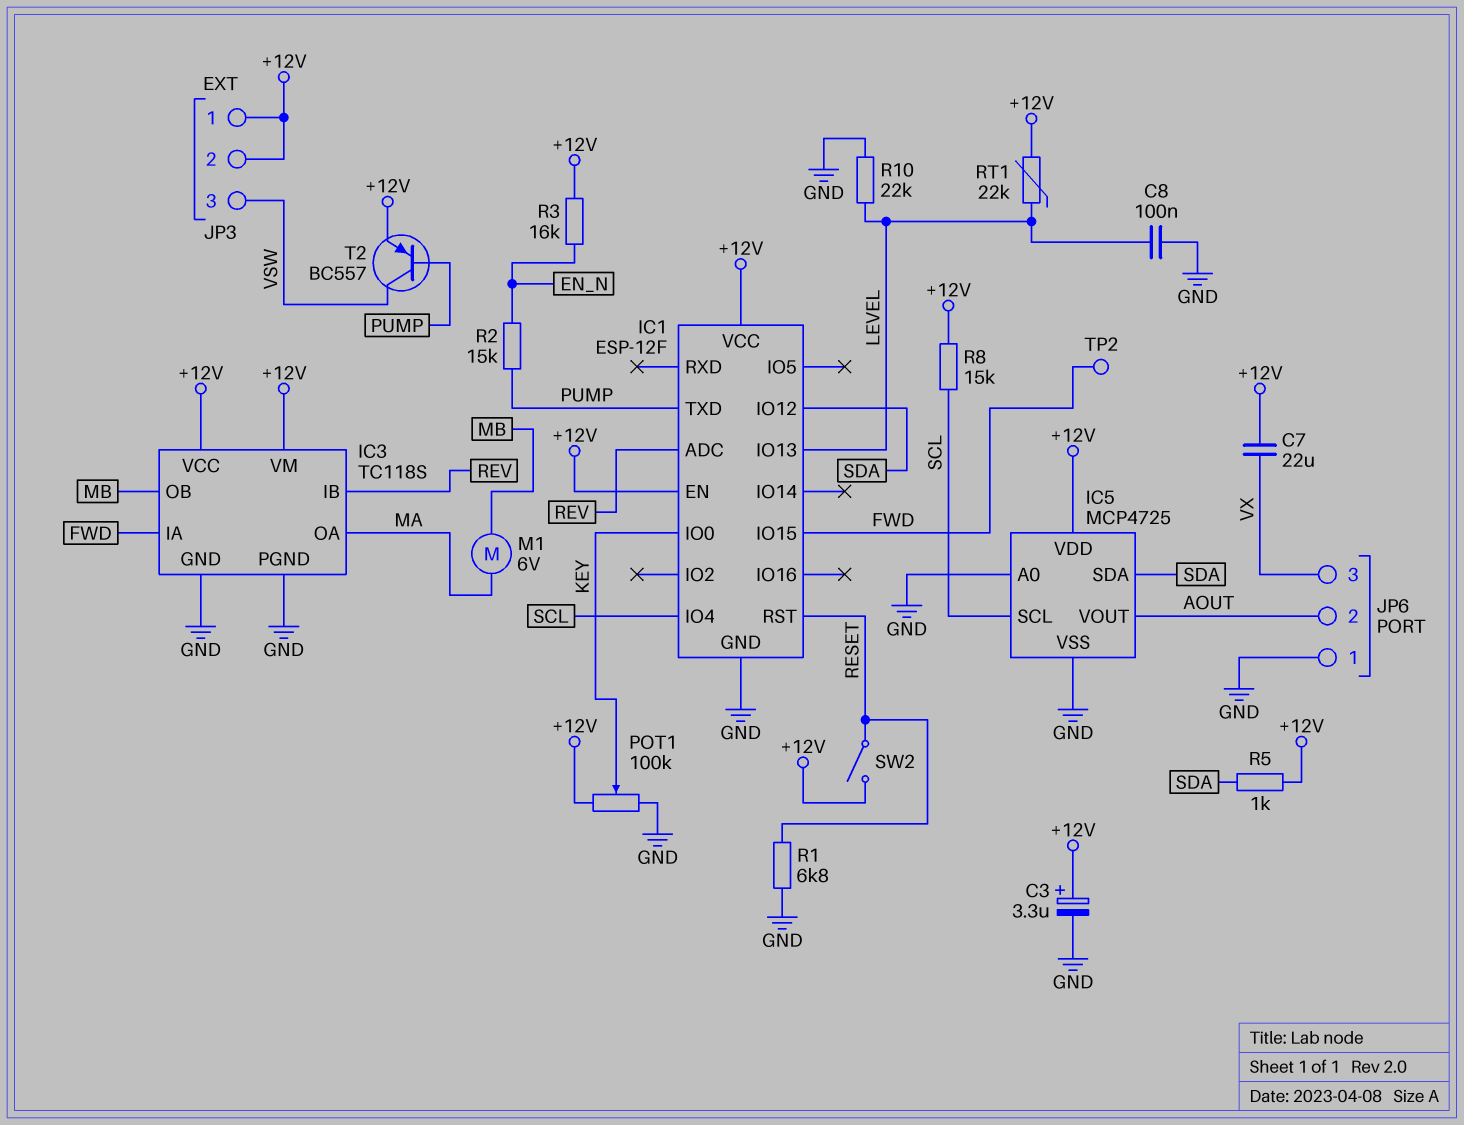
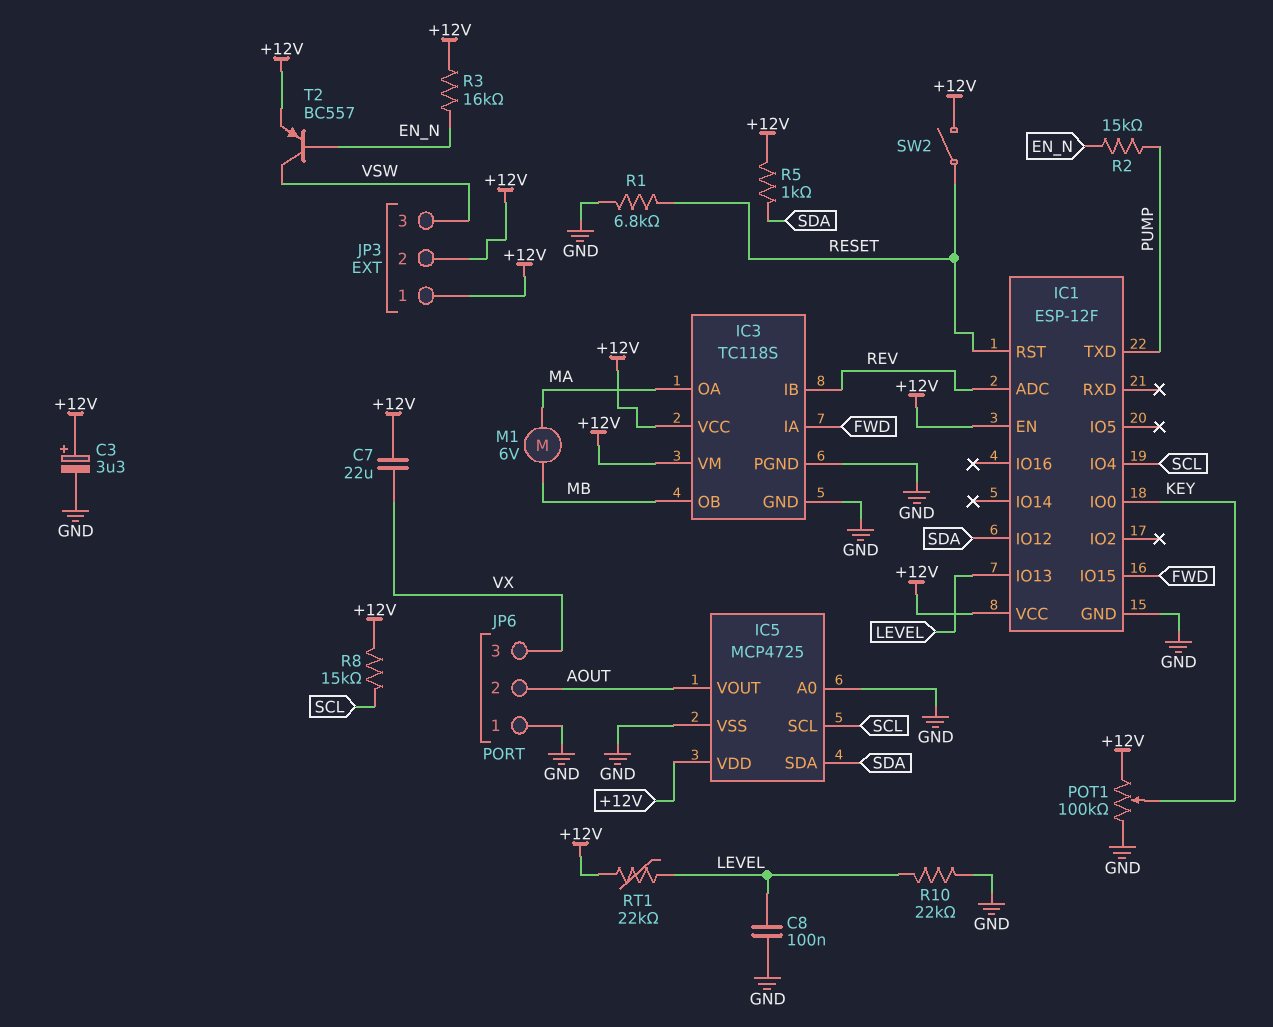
T2: PNP BC557 (B PUMP, C VSW, E +12V) -> PNP BC557 (B EN_N, C VSW, E +12V)
TP2: test point (FWD) -> none

